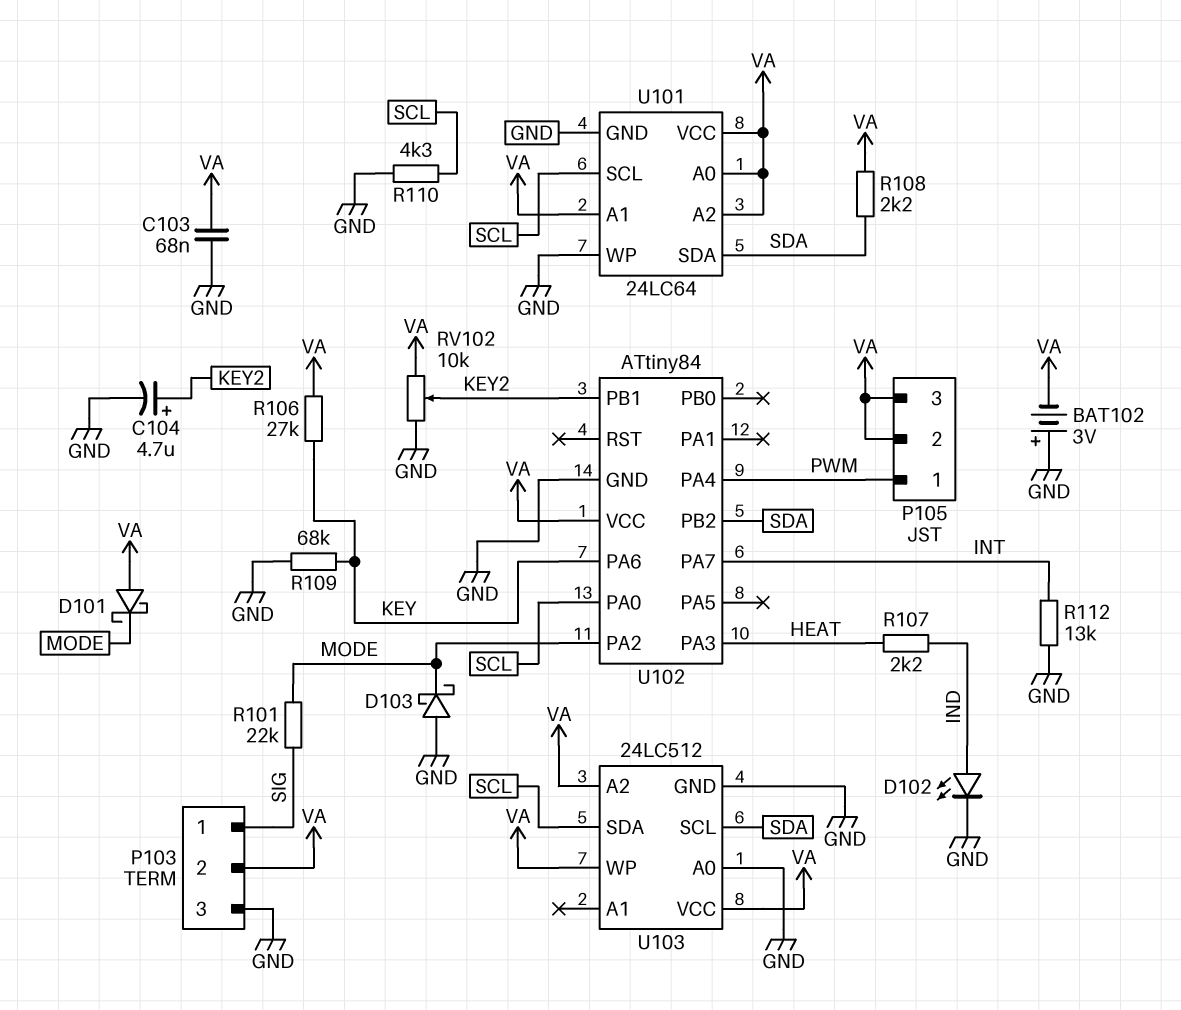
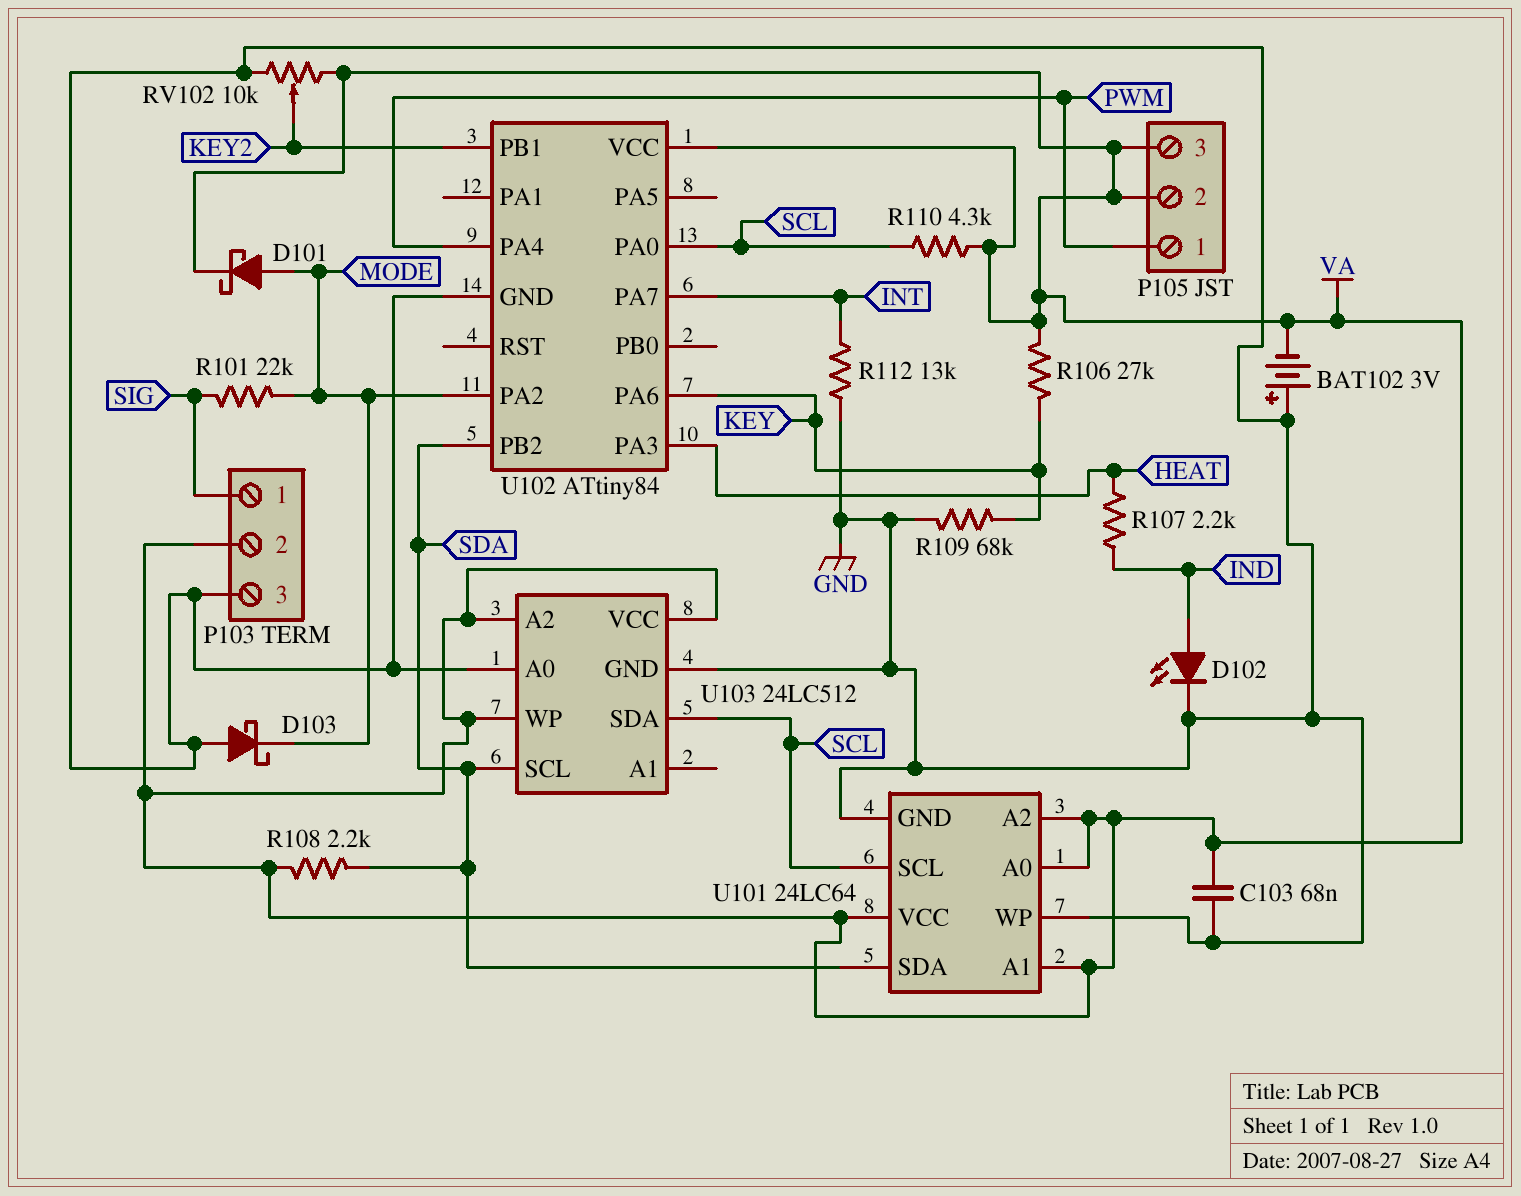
C104: 4.7uF (plus KEY2, minus GND) -> none
D101: schottky (A VA, K MODE) -> schottky (A MODE, K VA)
R110: 4.3k (GND, SCL) -> 4.3k (SCL, VA)

